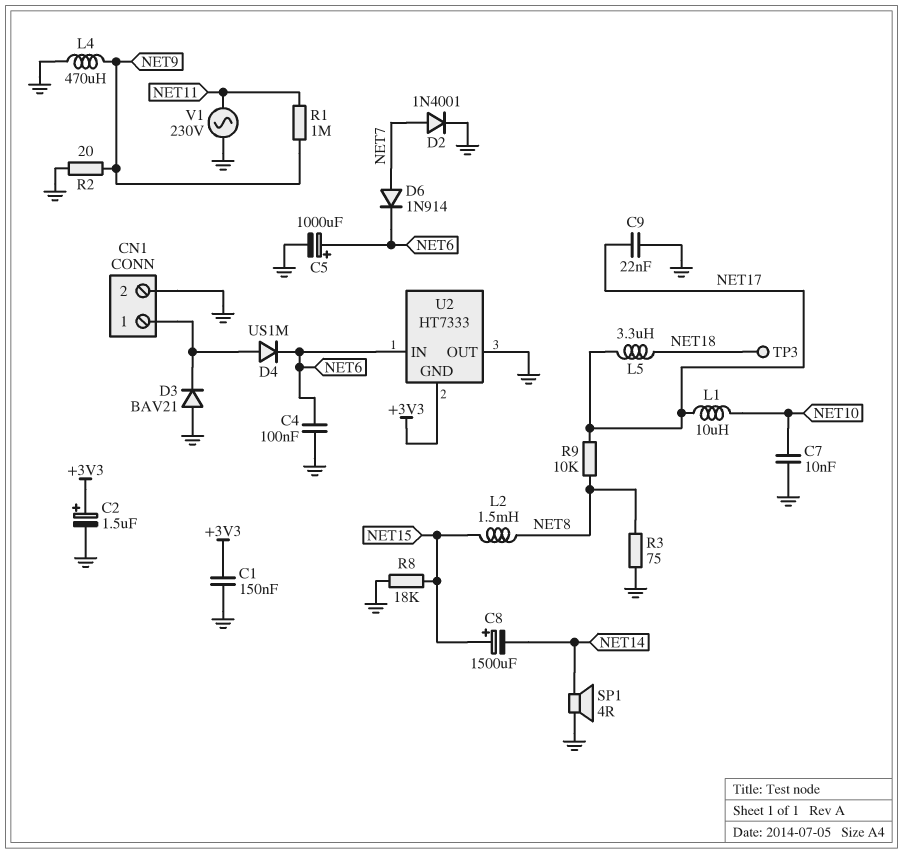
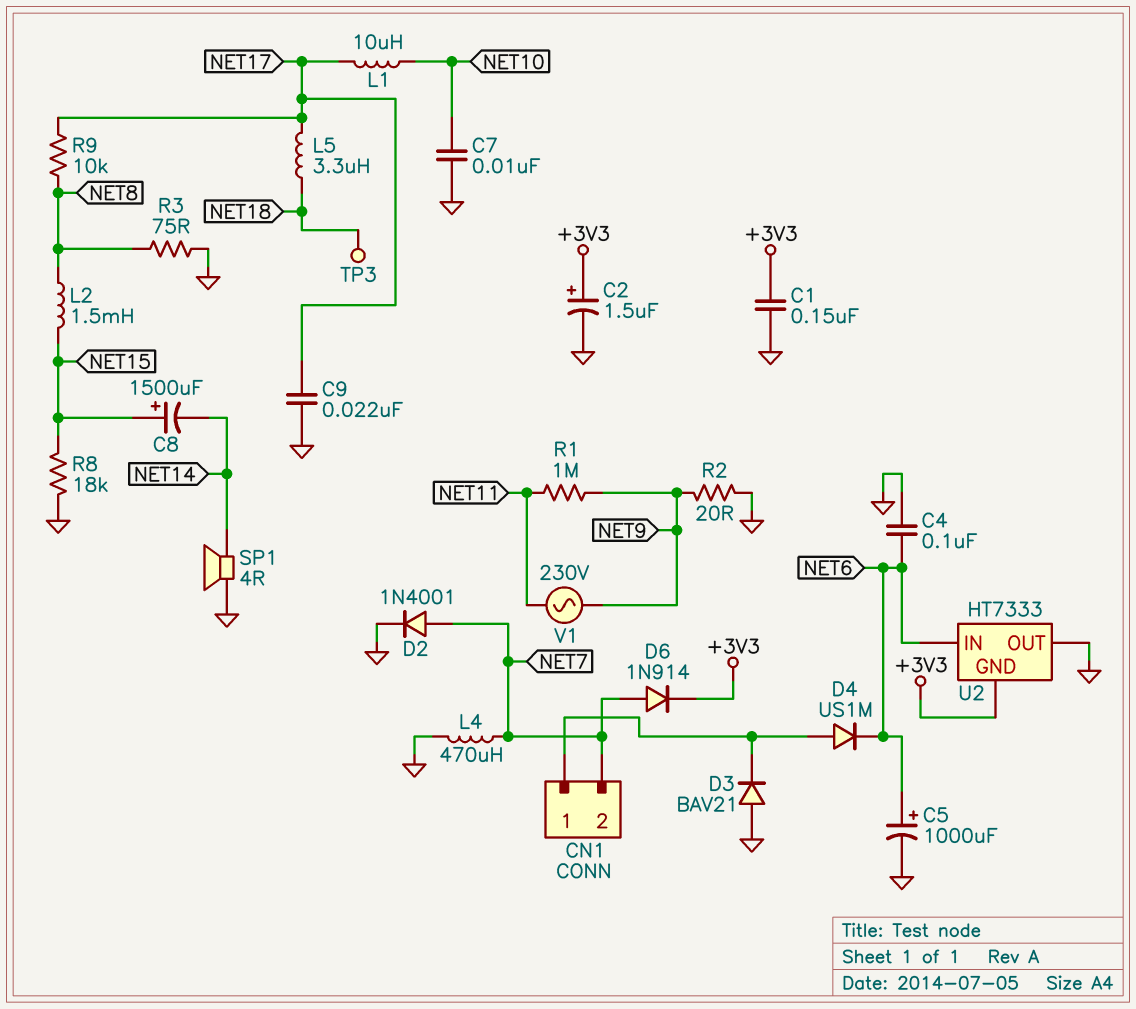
CN1 pin 2: GND -> NET7
D6: diode 1N914 (A NET7, K NET6) -> diode 1N914 (A NET7, K +3V3)
L4: 470uH (GND, NET9) -> 470uH (GND, NET7)
V1: AC 230V (GND, NET11) -> AC 230V (NET9, NET11)

